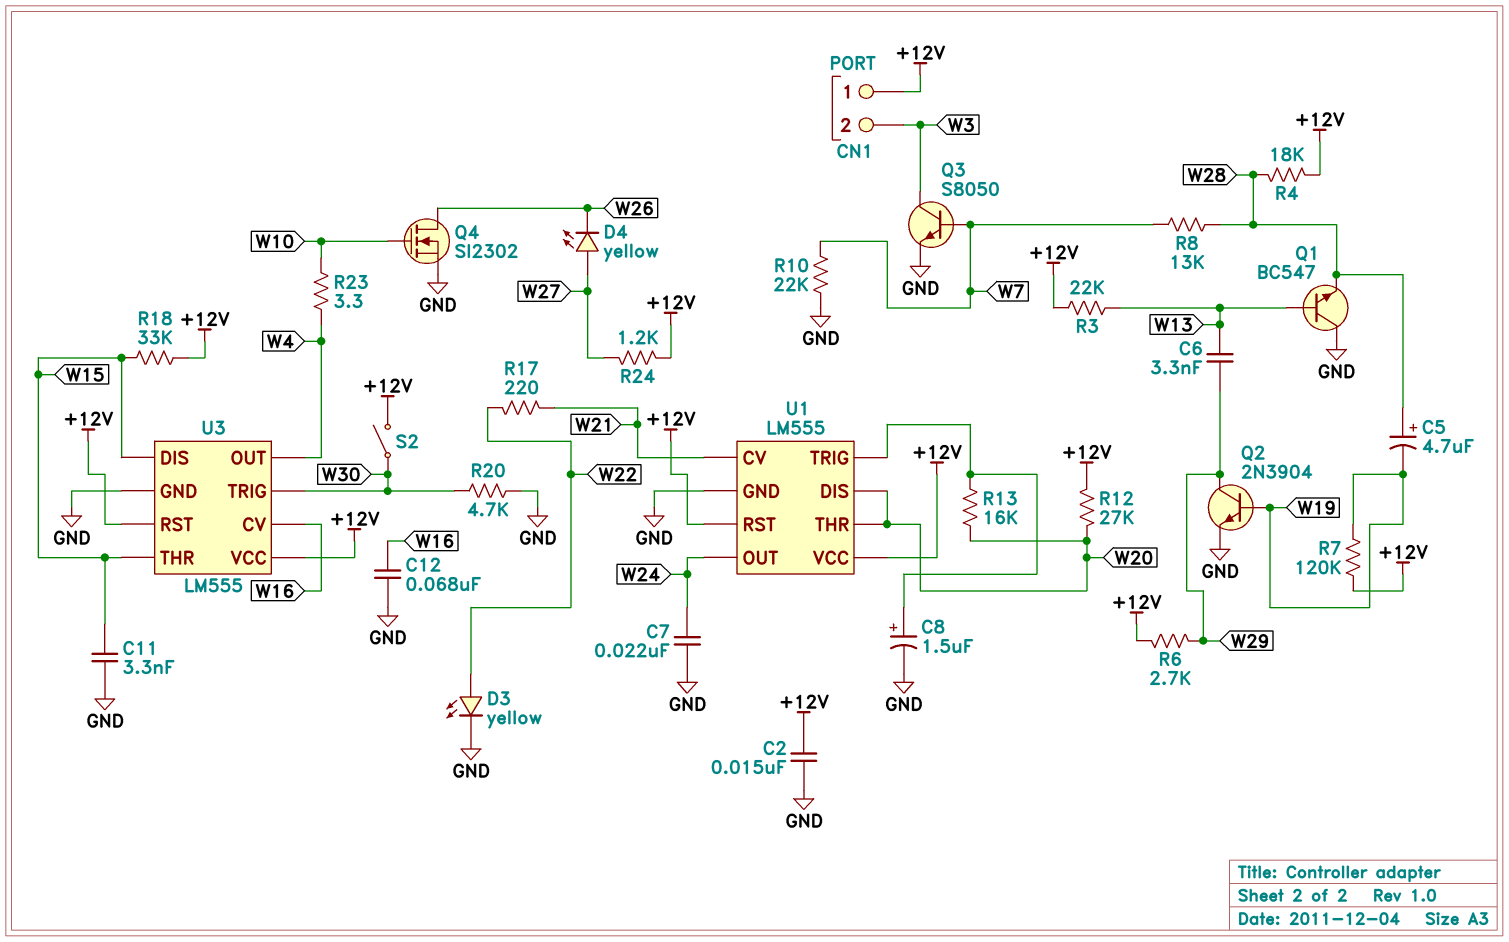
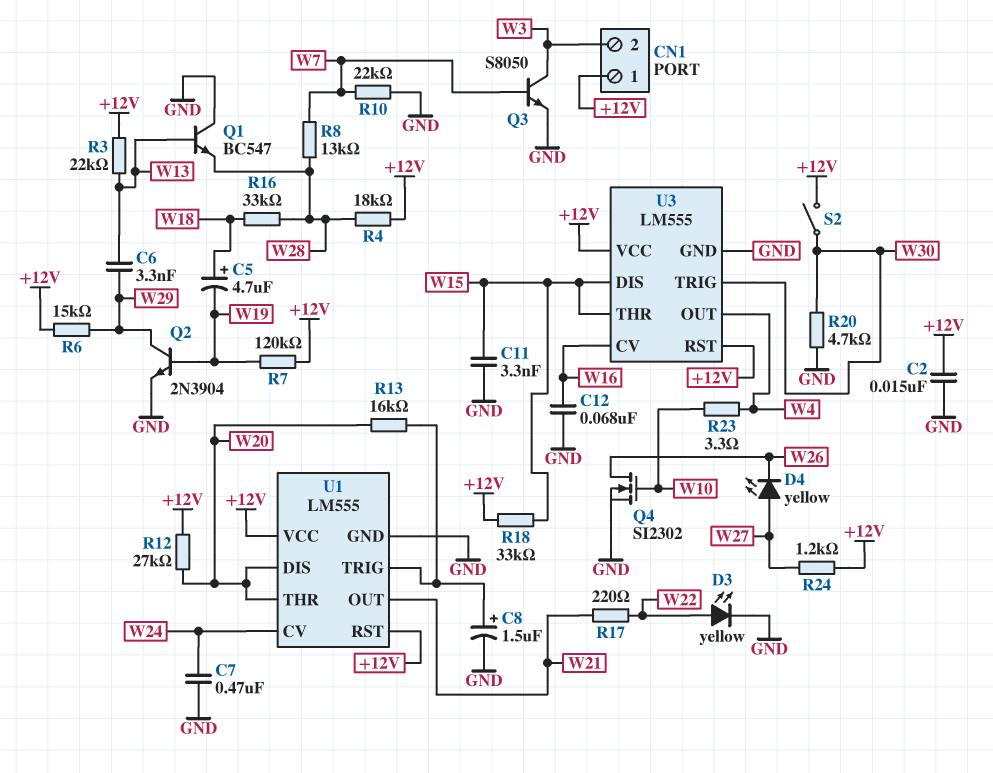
C5: 4.7uF (plus W28, minus W19) -> 4.7uF (plus W18, minus W19)
C7: 22nF (GND, W24) -> 470nF (GND, W24)
R6: 2.7k (+12V, W29) -> 15k (+12V, W29)
R16: none -> 33k (W18, W28)
U1 pin CV: W21 -> W24
U1 pin OUT: W24 -> W21

